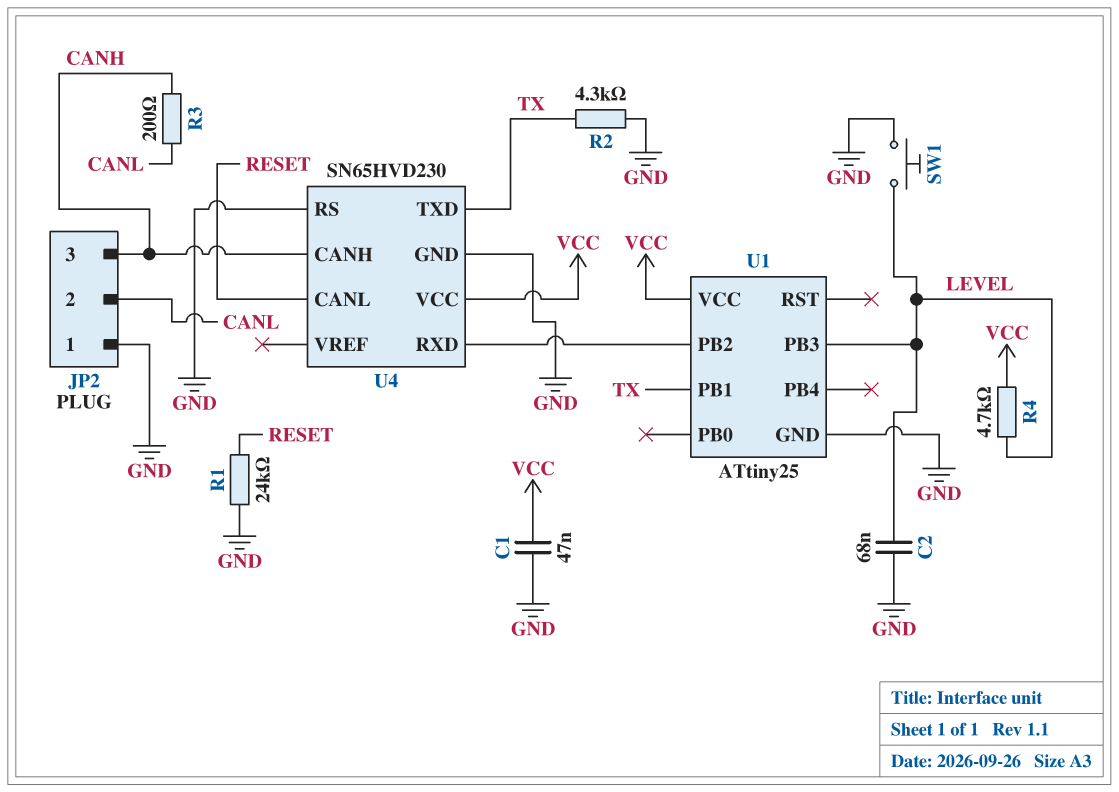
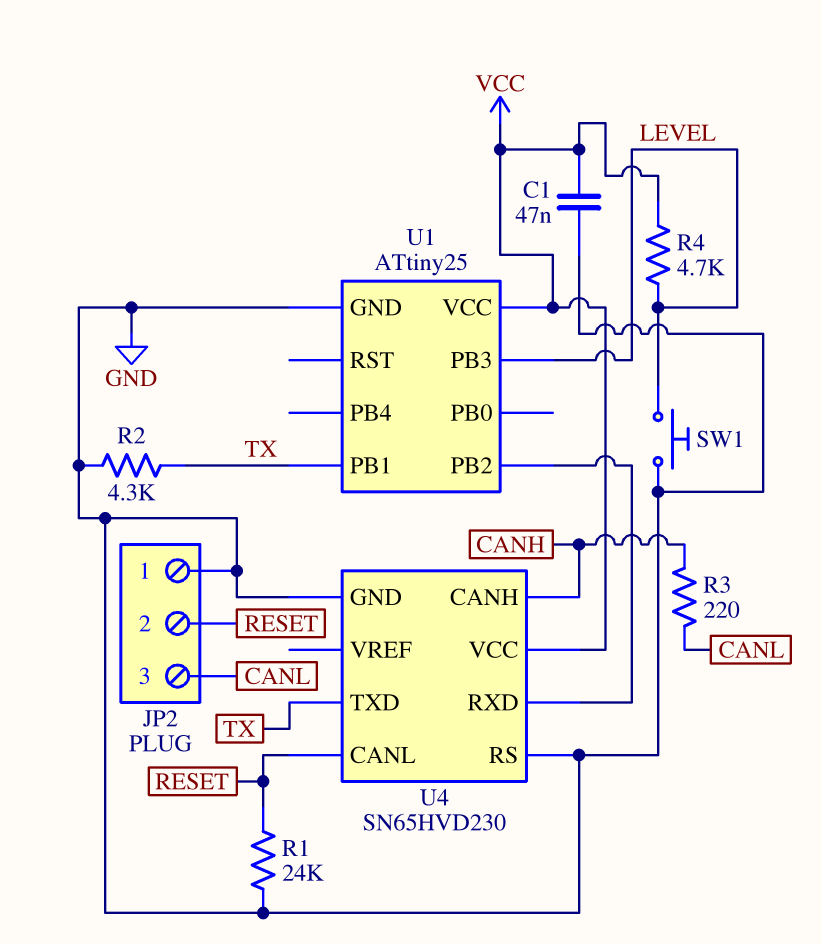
C2: 68nF (GND, LEVEL) -> none
JP2 pin 2: CANL -> RESET
JP2 pin 3: CANH -> CANL
R3: 200 (CANH, CANL) -> 220 (CANH, CANL)

